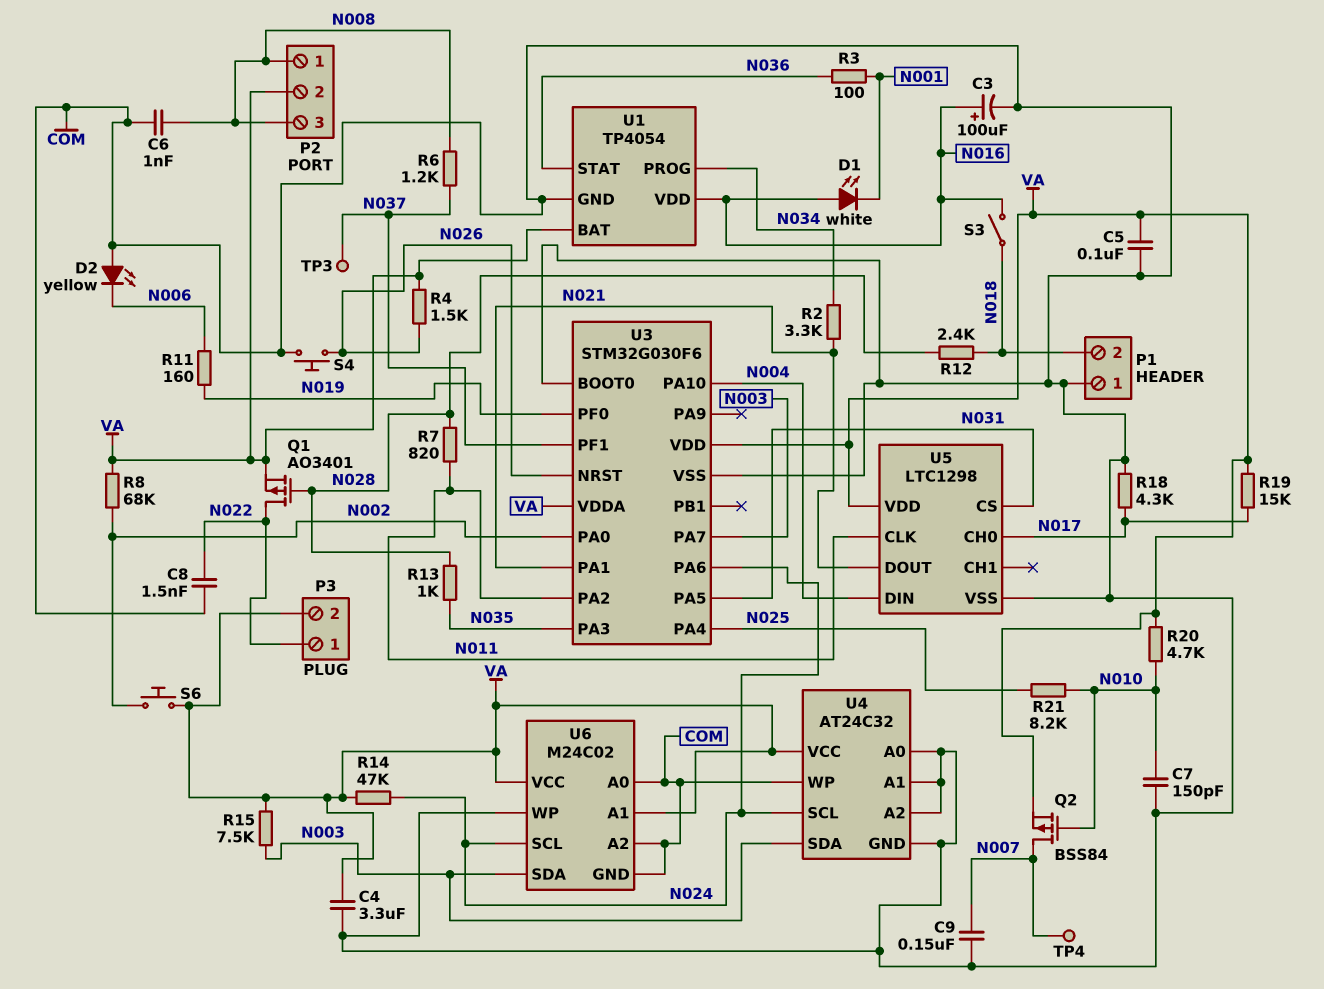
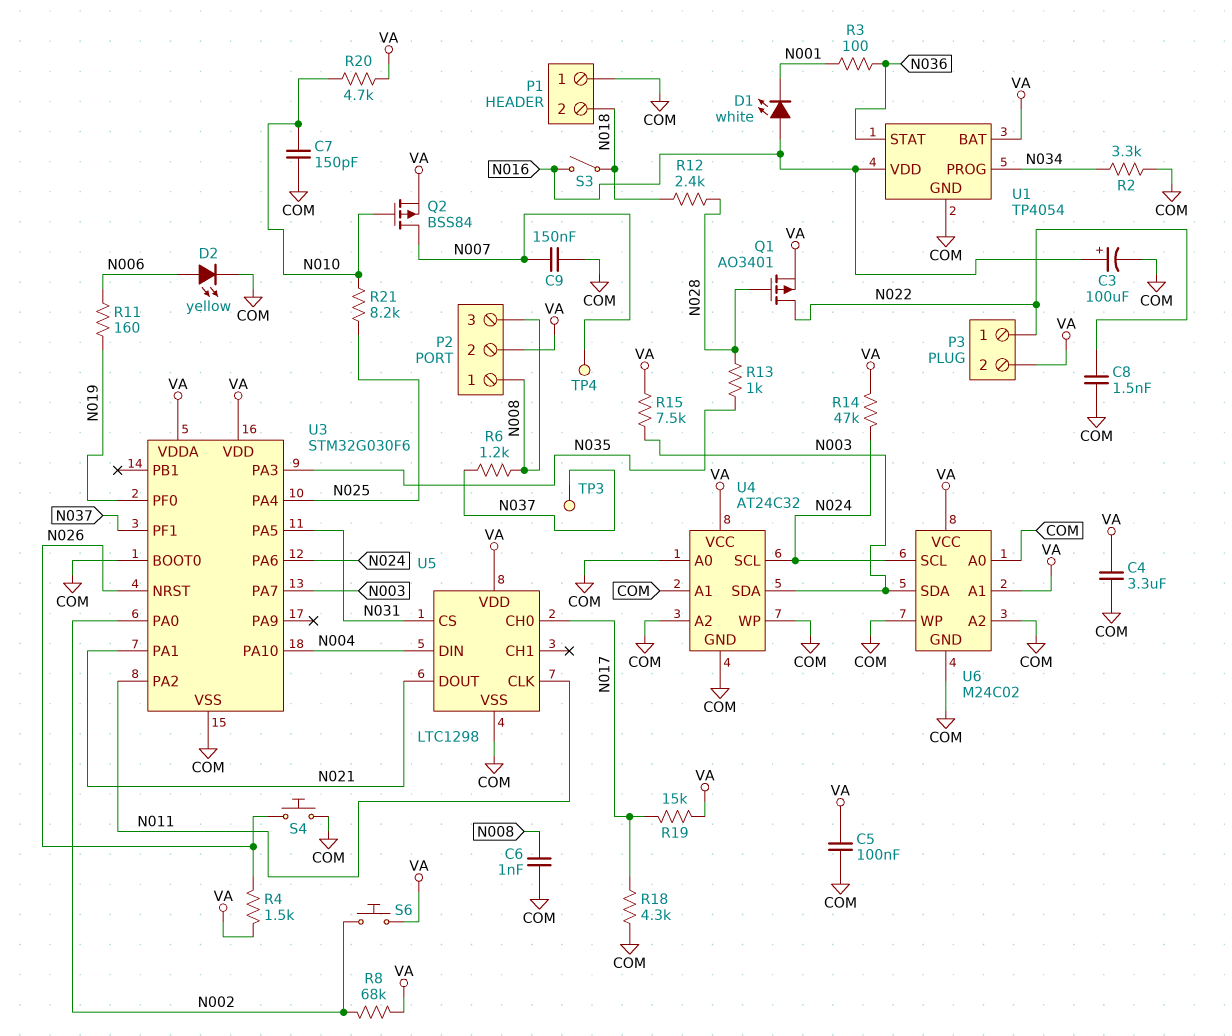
D2: LED yellow (A COM, K N006) -> LED yellow (A N006, K COM)
R2: 3.3k (N021, N034) -> 3.3k (COM, N034)
R7: 820 (N011, N028) -> none

